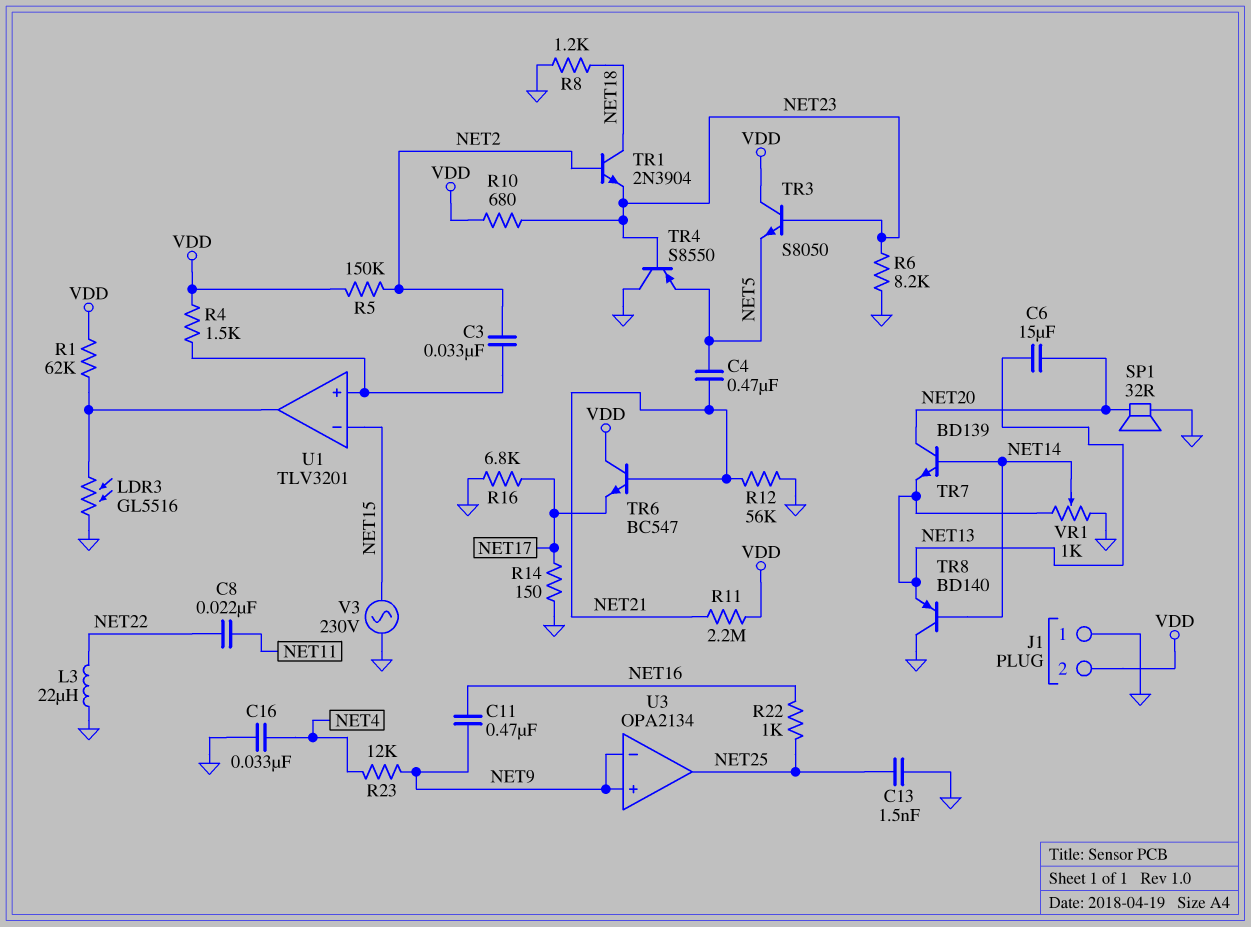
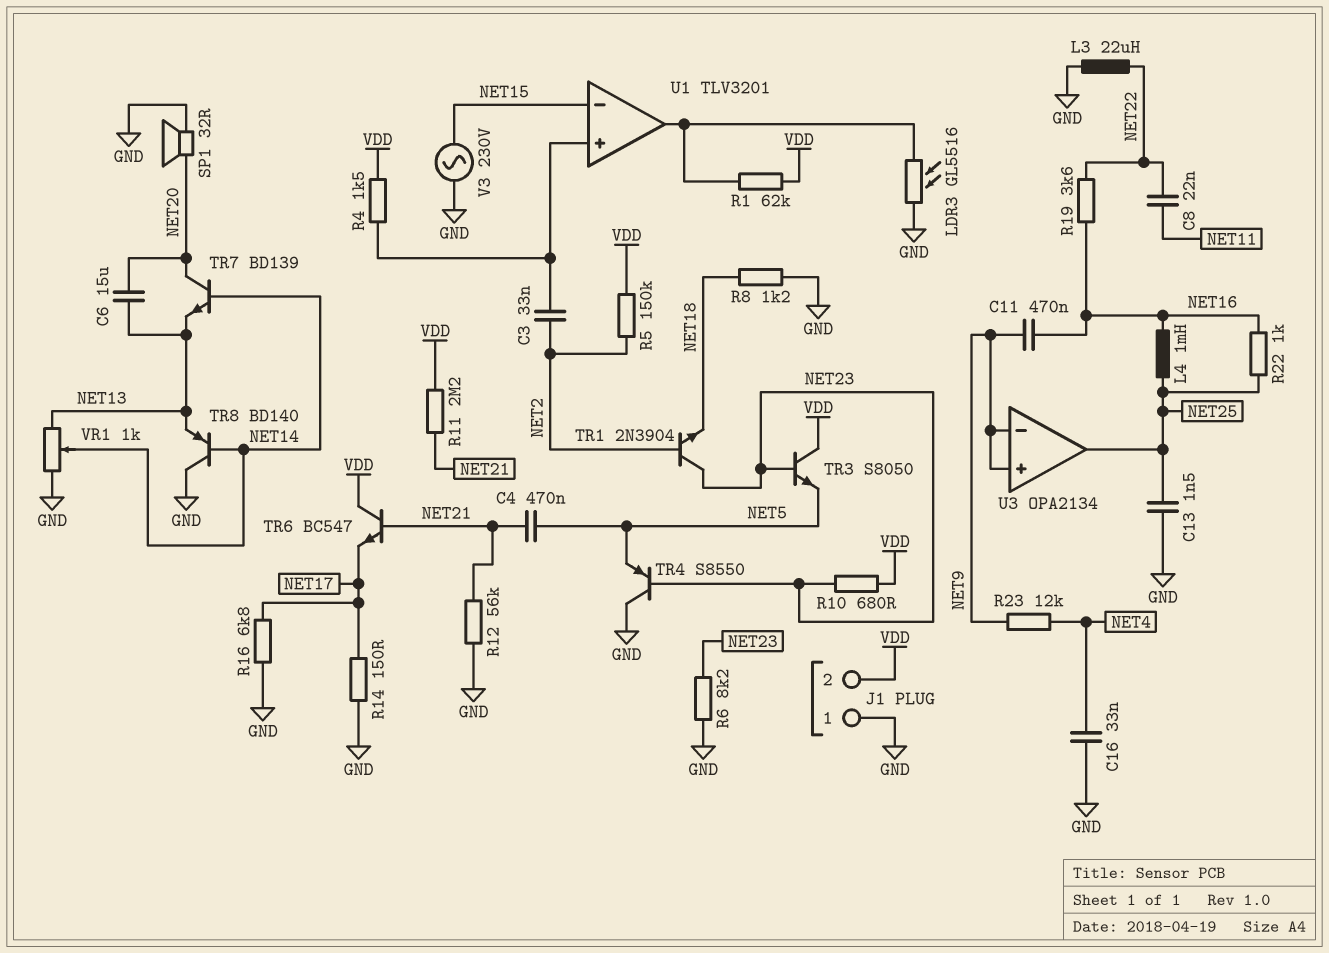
L4: none -> 1mH (NET16, NET25)
R19: none -> 3.6k (NET16, NET22)
TR1: NPN 2N3904 (B NET2, C NET18, E NET23) -> NPN 2N3904 (B NET2, C NET23, E NET18)

